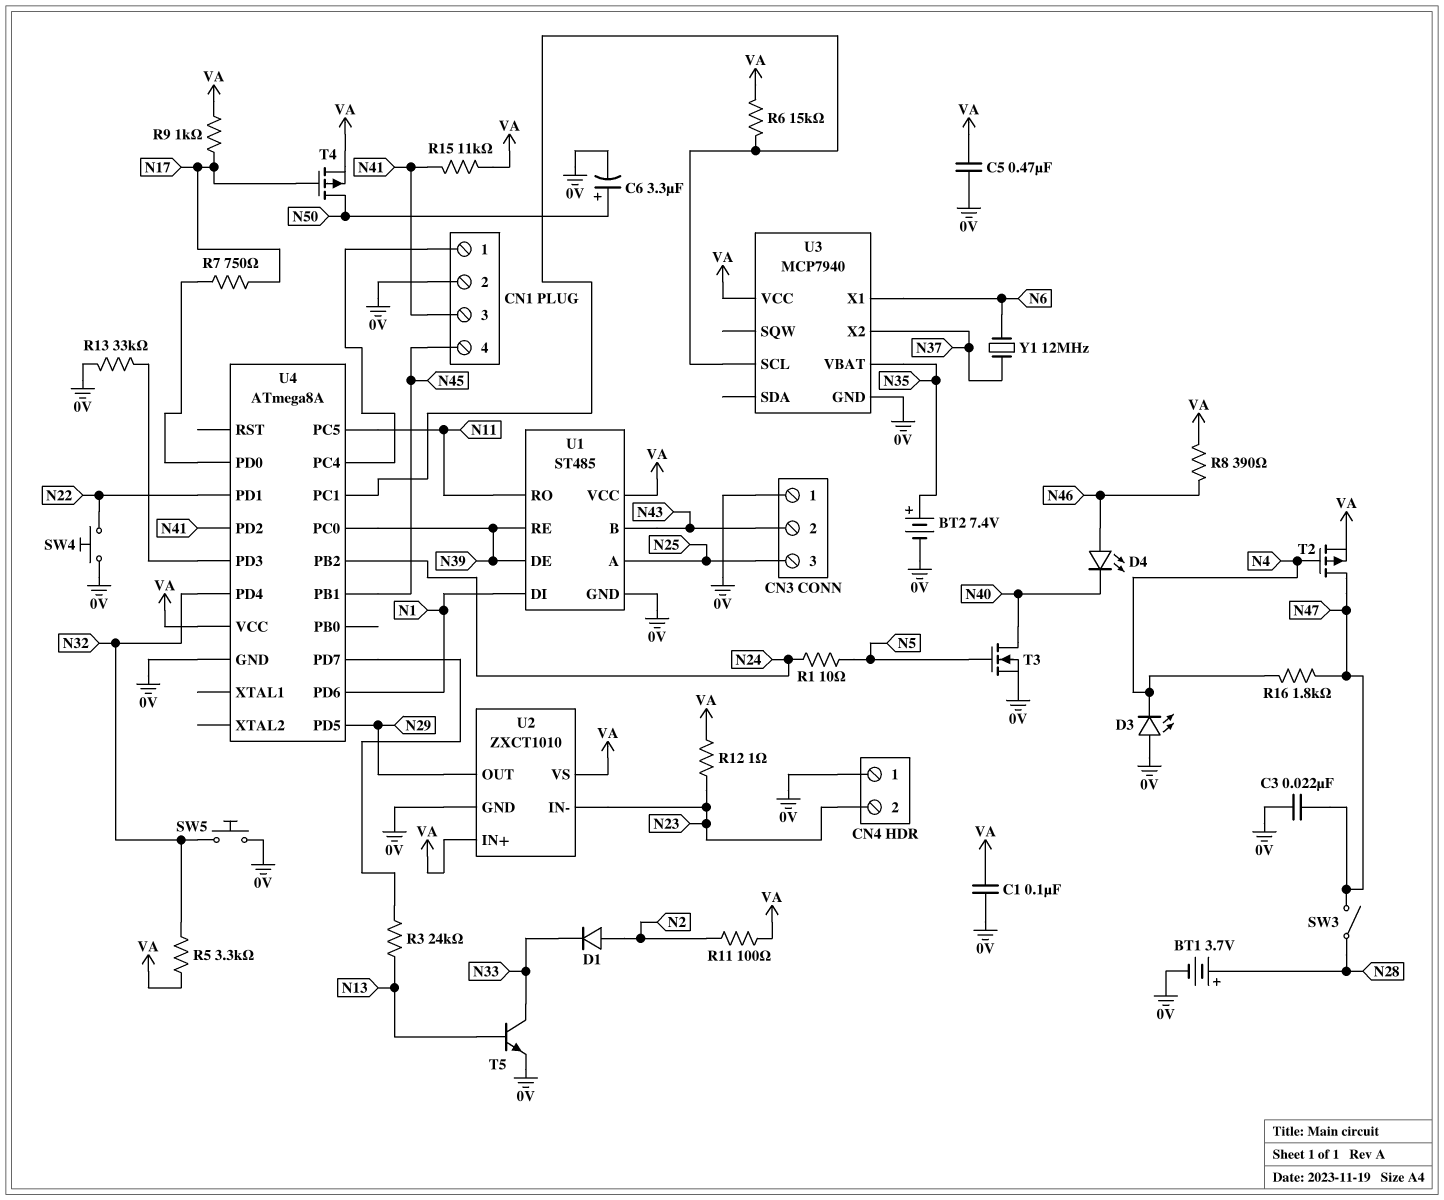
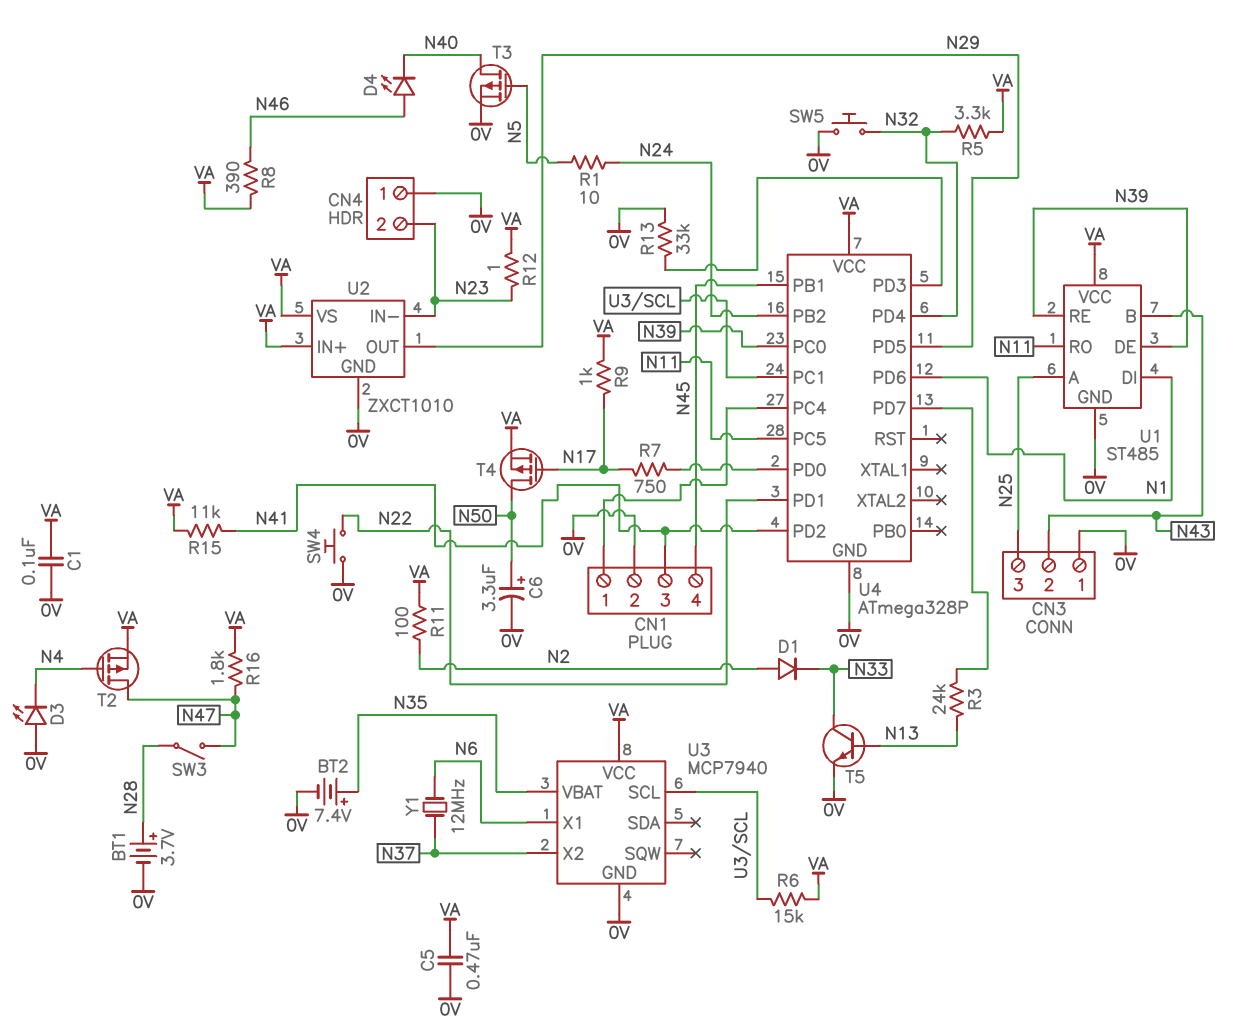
C3: 22nF (0V, N47) -> none
R16: 1.8k (N4, N47) -> 1.8k (N47, VA)
T3: NMOS (G N5, D N40, S 0V) -> PMOS (G N5, D N40, S 0V)
U4: ATmega8A -> ATmega328P

